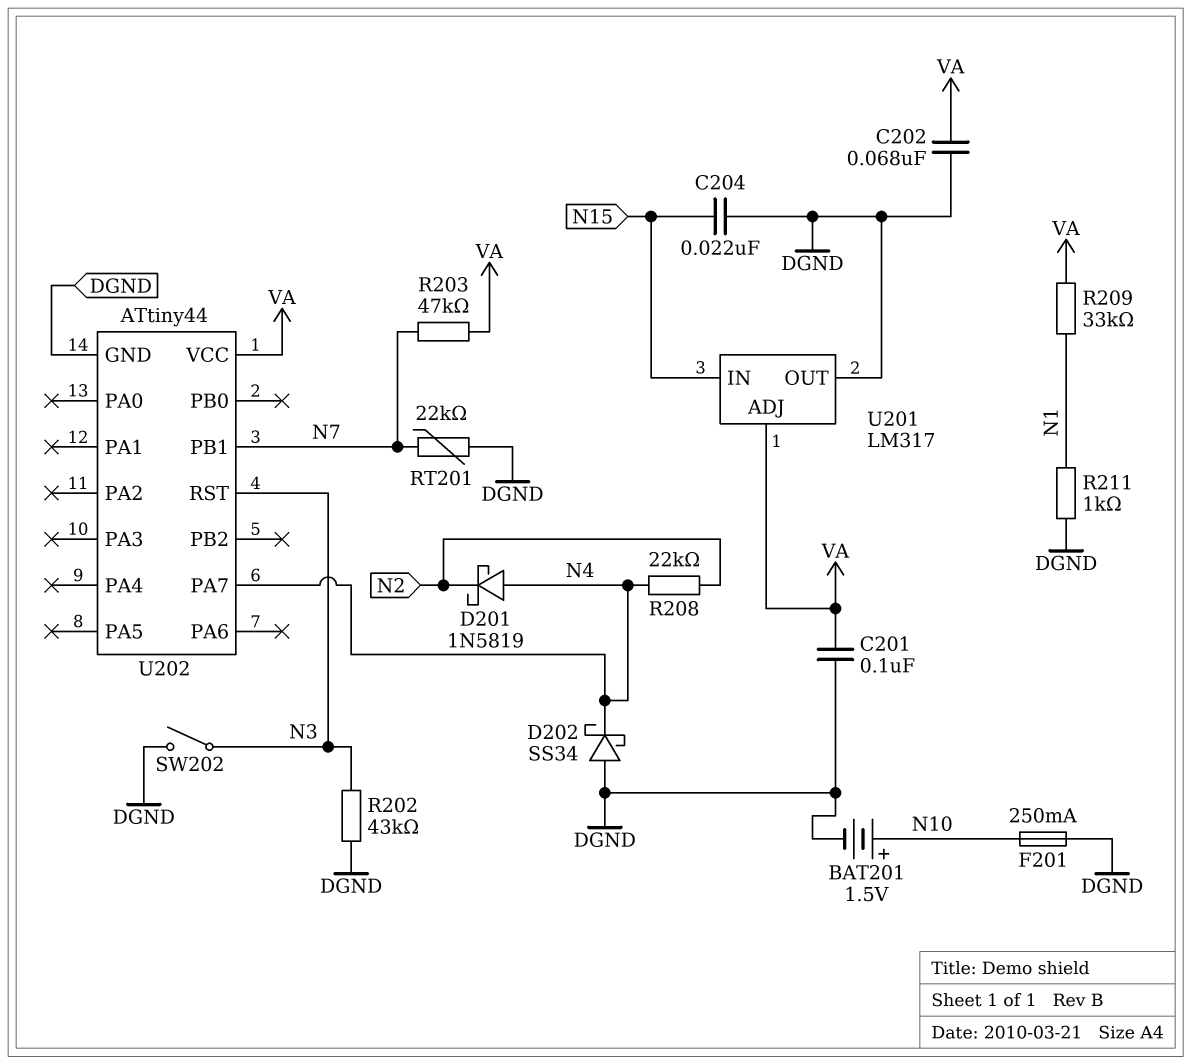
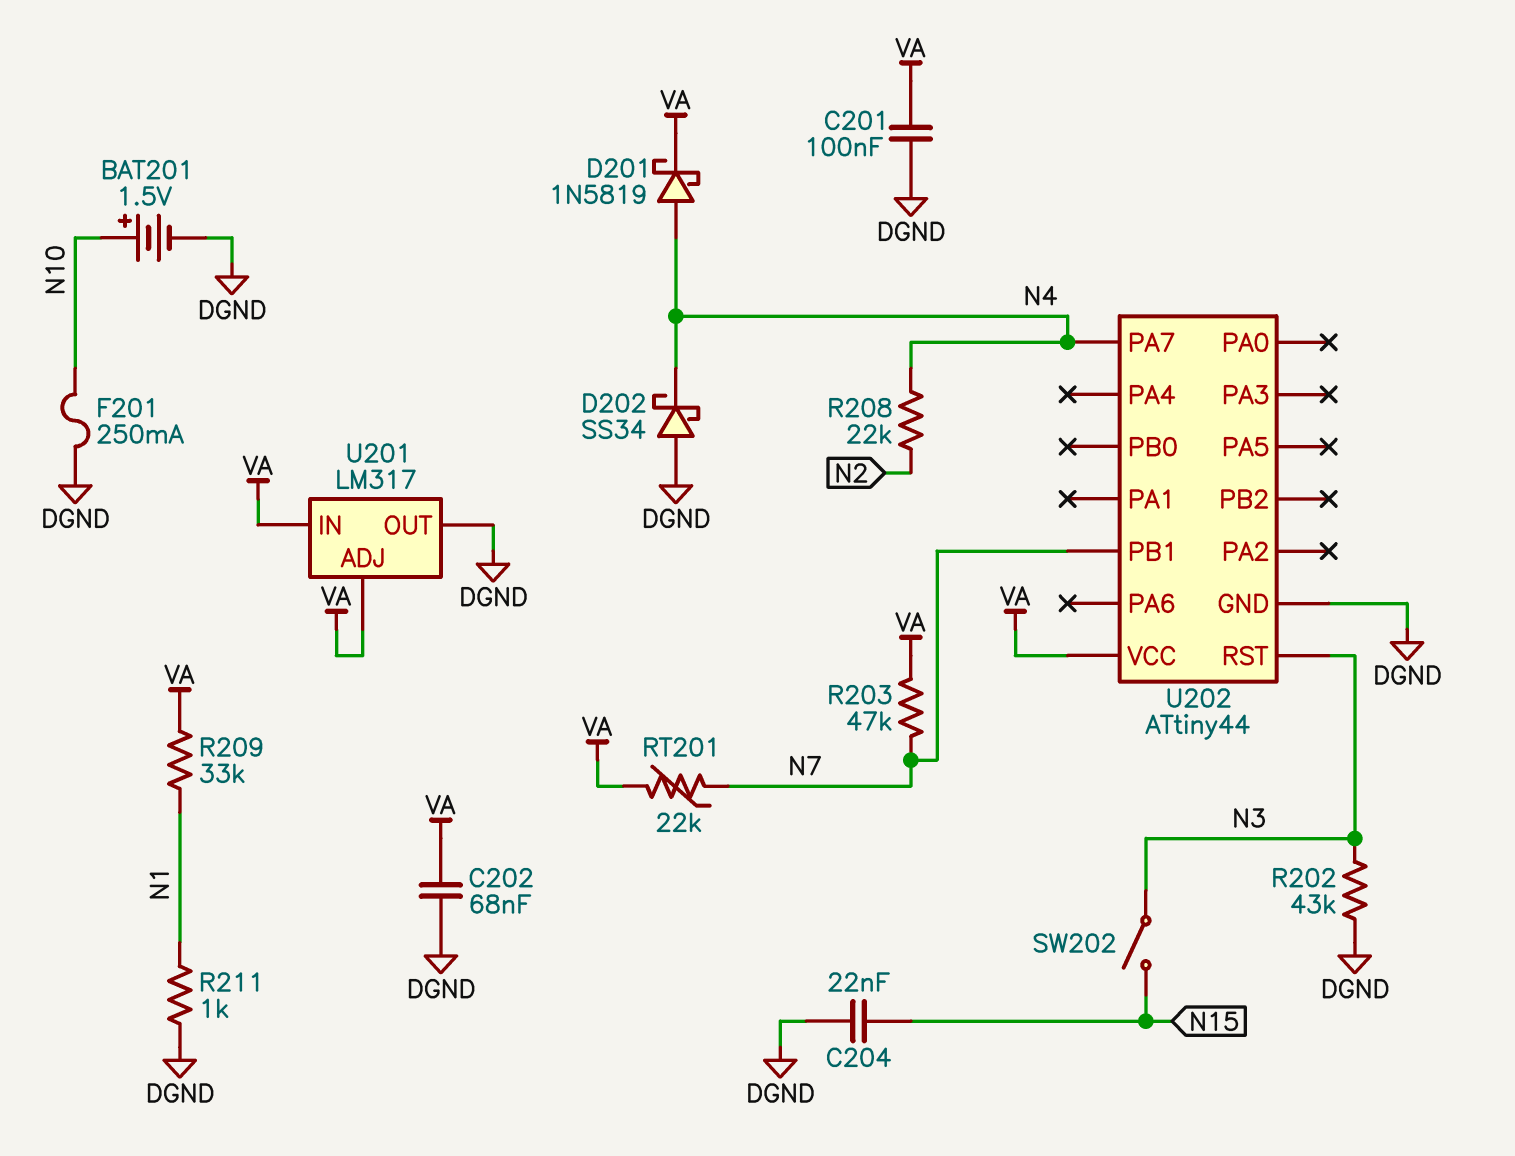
D201: schottky 1N5819 (A N4, K N2) -> schottky 1N5819 (A N4, K VA)
RT201: 22k (DGND, N7) -> 22k (N7, VA)
SW202: switch (DGND, N3) -> switch (N3, N15)
U201 pin IN: N15 -> VA

